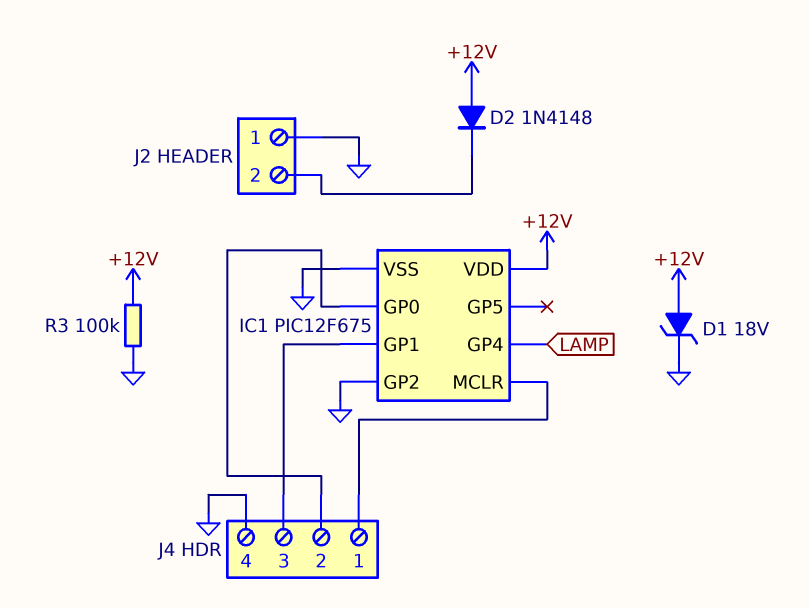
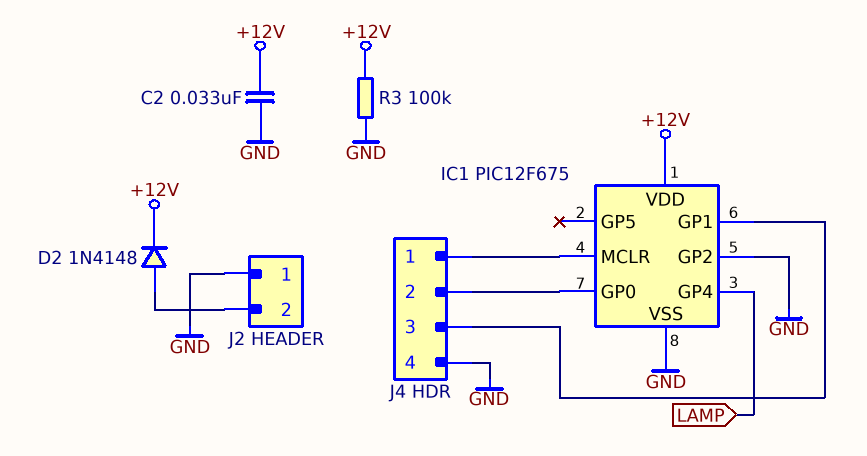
C2: none -> 33nF (+12V, GND)
D1: zener 18V (A +12V, K GND) -> none
D2: diode 1N4148 (A +12V, K J2/2) -> diode 1N4148 (A J2/2, K +12V)

